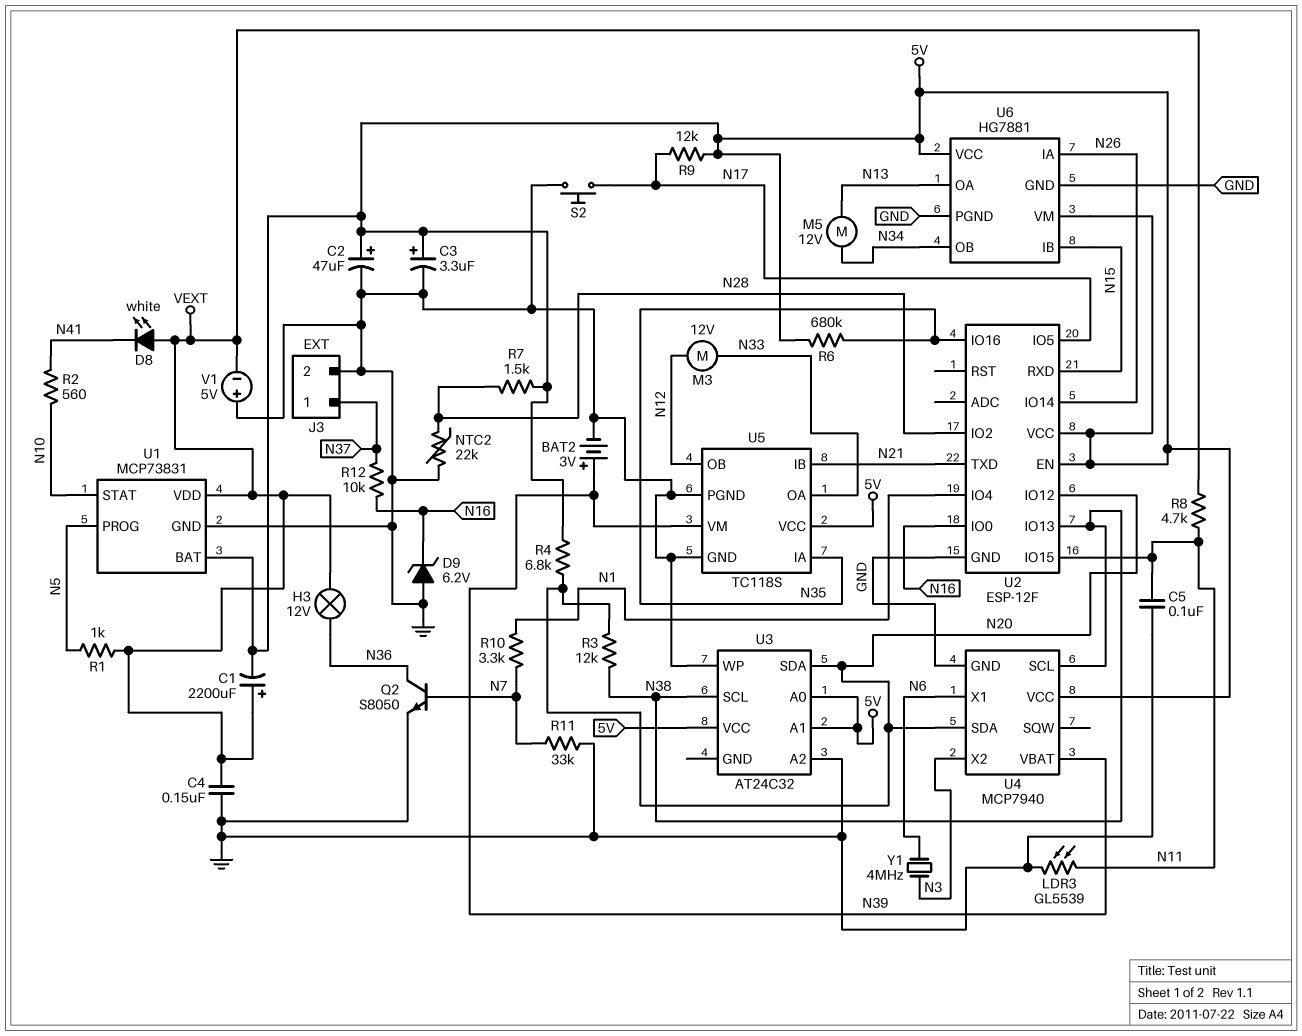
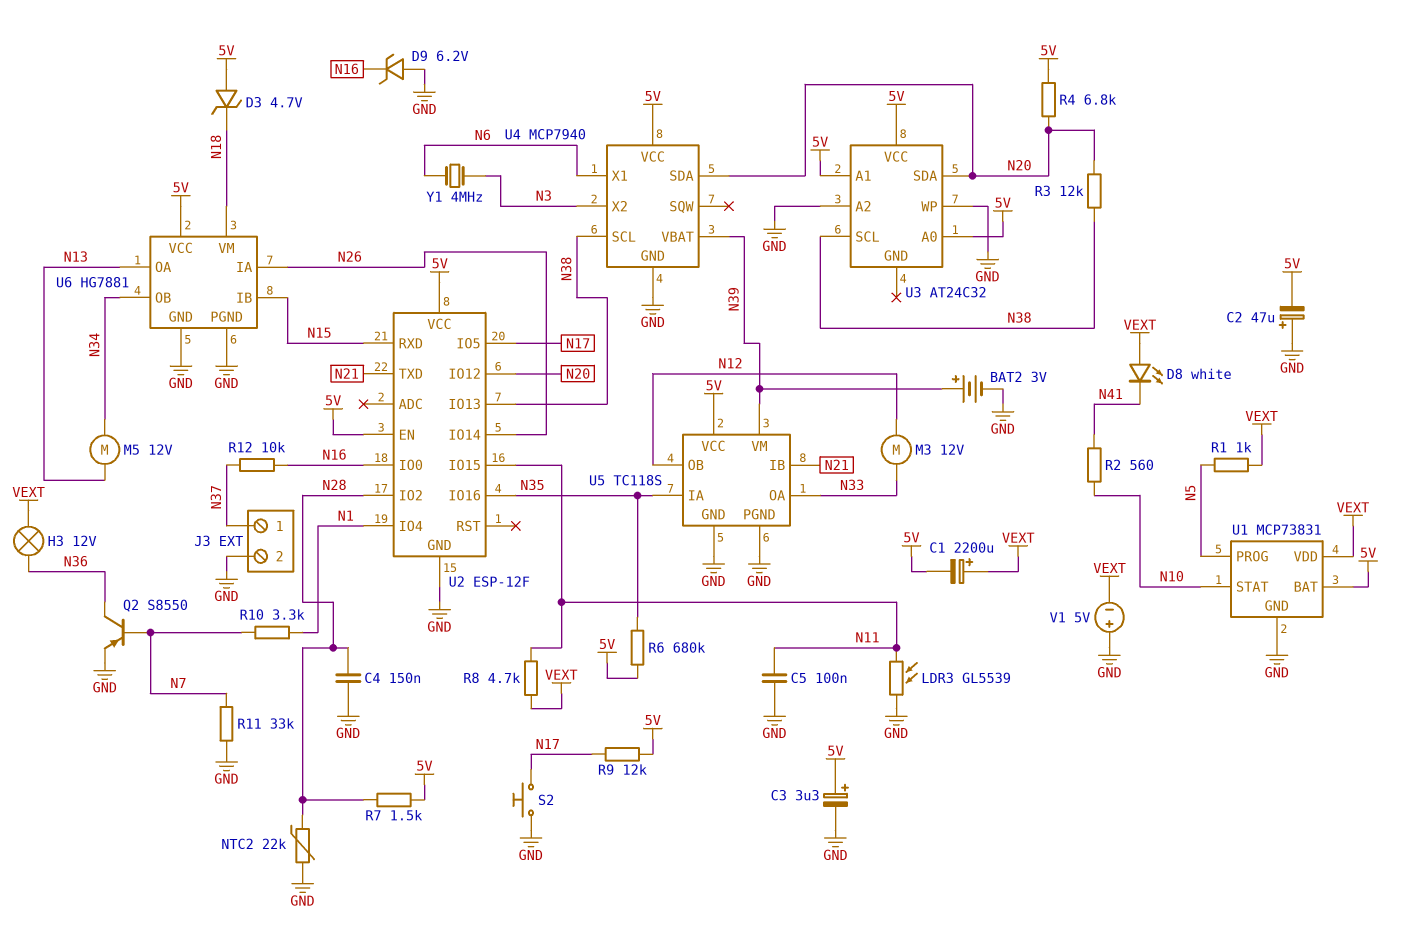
C2: 47uF (plus 5V, minus GND) -> 47uF (plus GND, minus 5V)
C4: 150nF (GND, VEXT) -> 150nF (GND, N28)
D3: none -> zener 4.7V (A 5V, K N18)
Q2: NPN S8050 (B N7, C N36, E GND) -> PNP S8550 (B N7, C N36, E GND)
U6 pin VM: 5V -> N18

